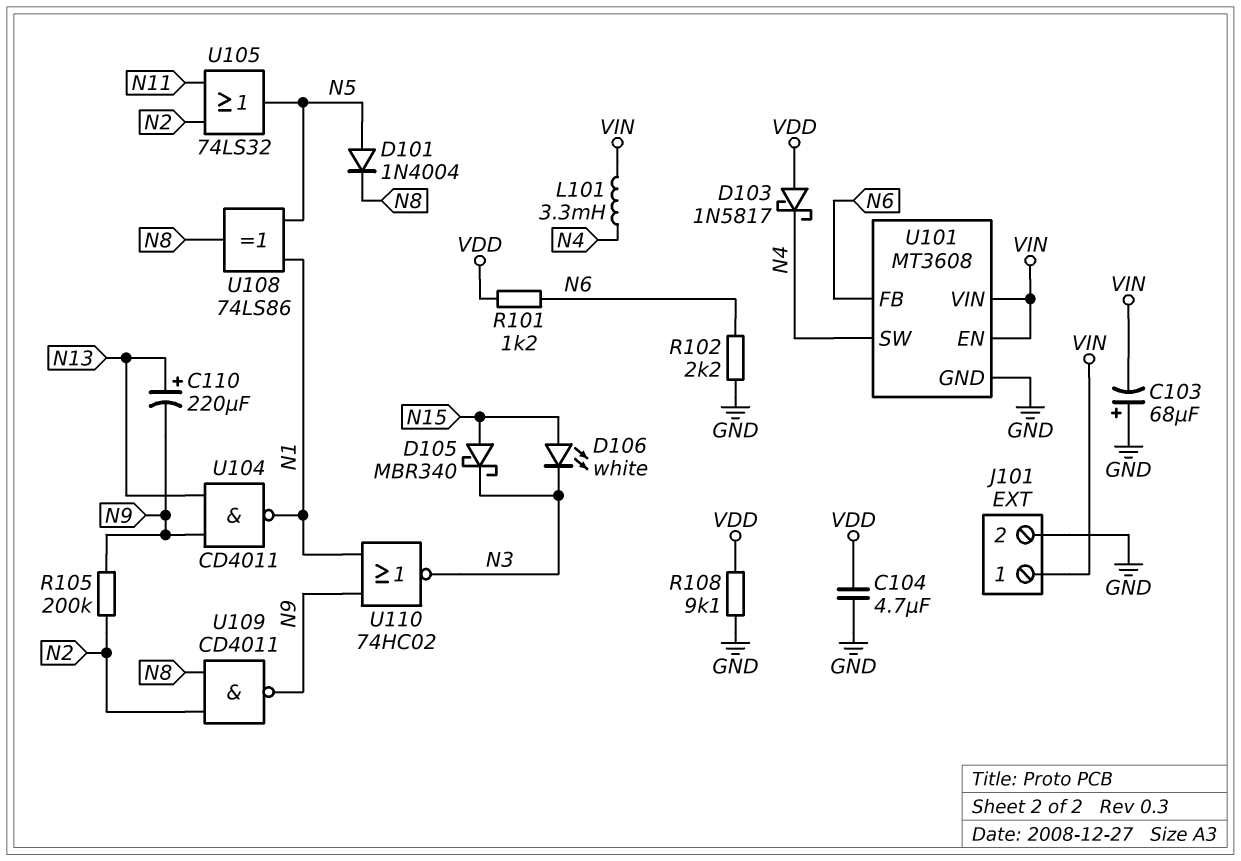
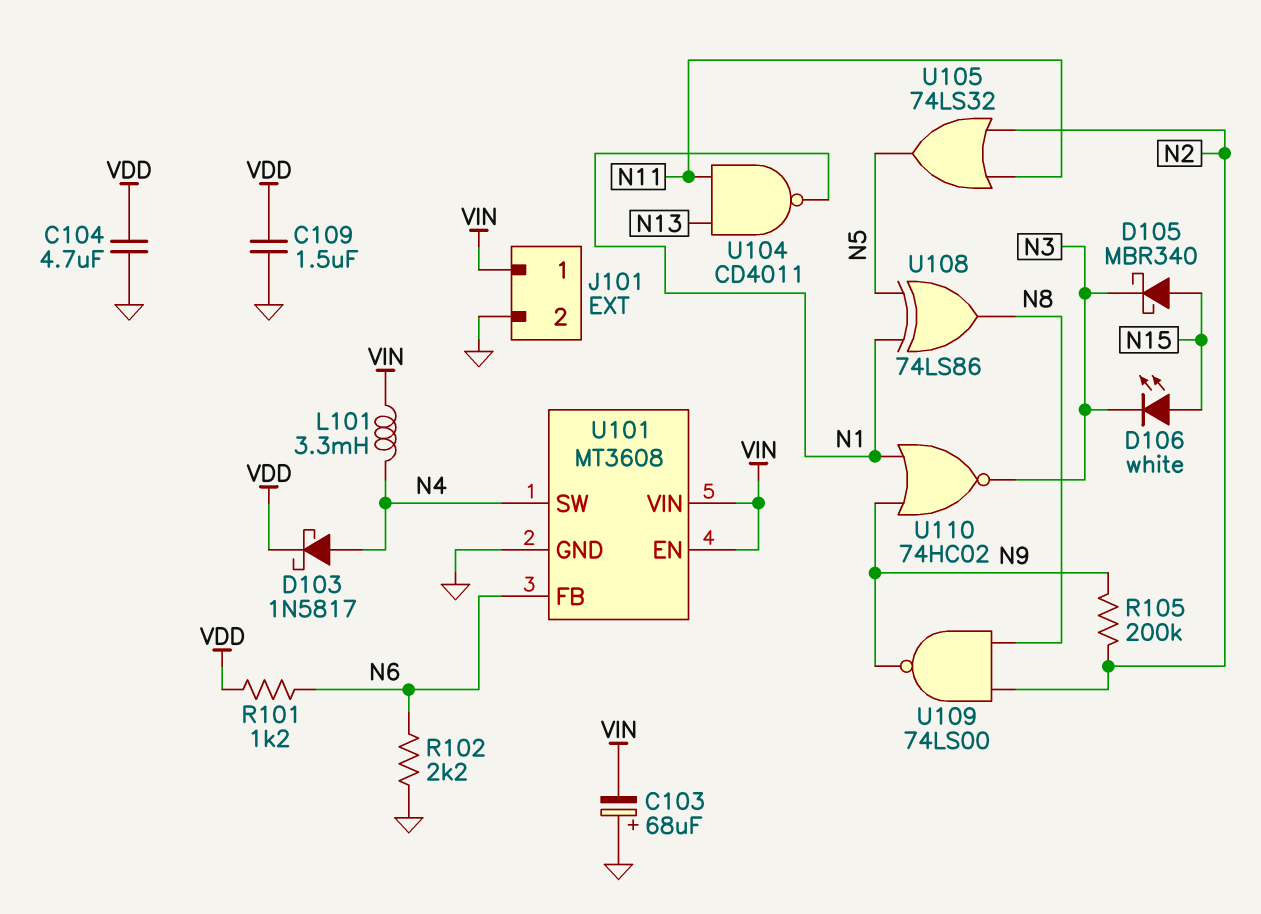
C109: none -> 1.5uF (GND, VDD)
C110: 220uF (plus N13, minus N9) -> none
D101: diode 1N4004 (A N5, K N8) -> none
D103: schottky 1N5817 (A VDD, K N4) -> schottky 1N5817 (A N4, K VDD)
R108: 9.1k (GND, VDD) -> none
U104: NAND CD4011 (in N9, in N13, out N1) -> NAND CD4011 (in N11, in N13, out N1)
U109: NAND CD4011 (in N2, in N8, out N9) -> NAND 74LS00 (in N2, in N8, out N9)

